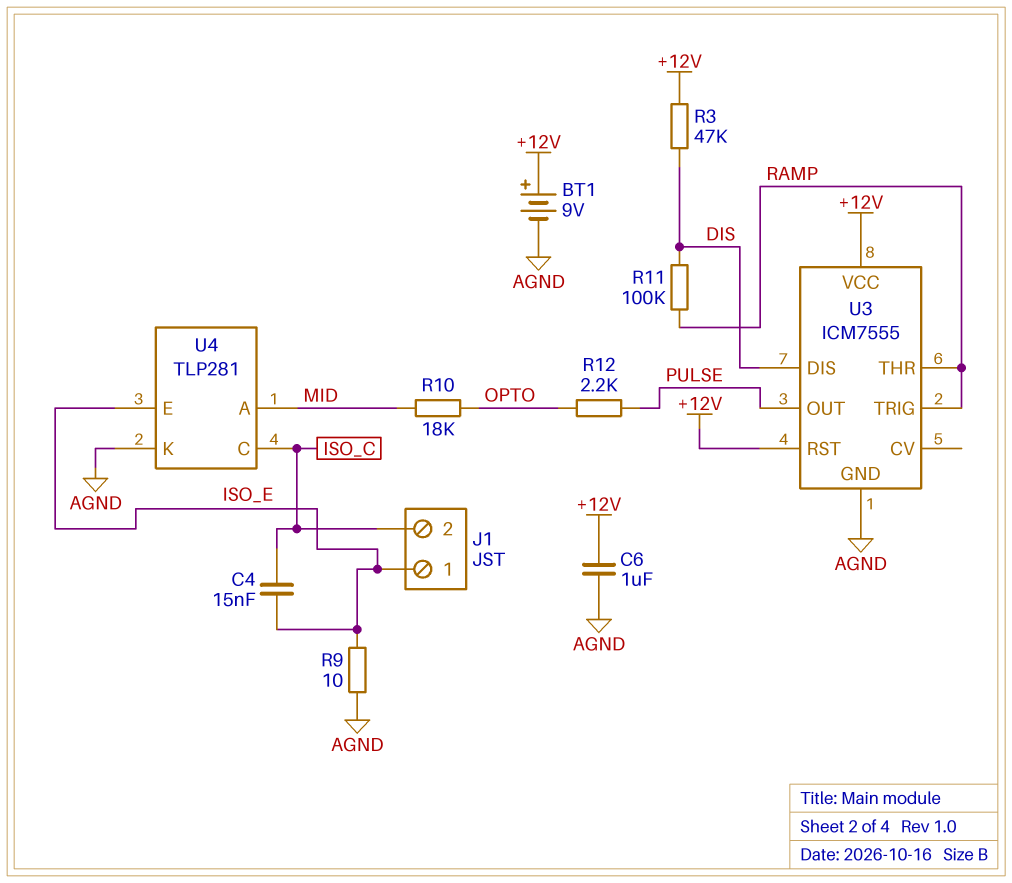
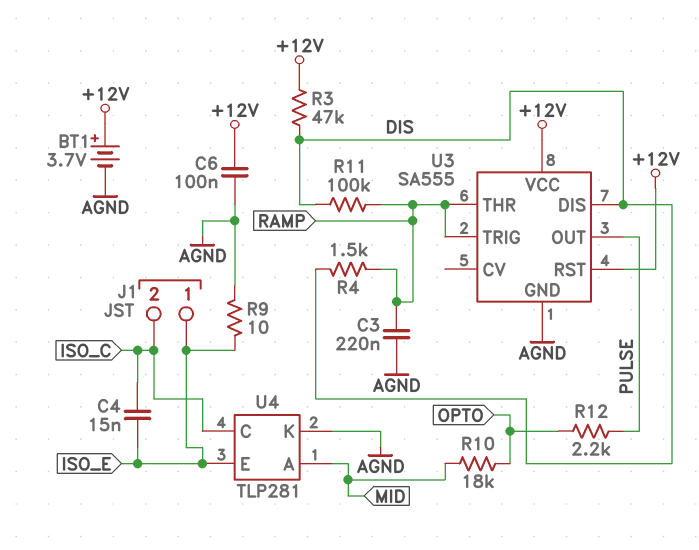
BT1: 9V (plus +12V, minus AGND) -> 3.7V (plus +12V, minus AGND)
C3: none -> 220nF (AGND, RAMP)
C6: 1uF (+12V, AGND) -> 100nF (+12V, AGND)
R4: none -> 1.5k (DIS, RAMP)
U3: ICM7555 -> SA555

